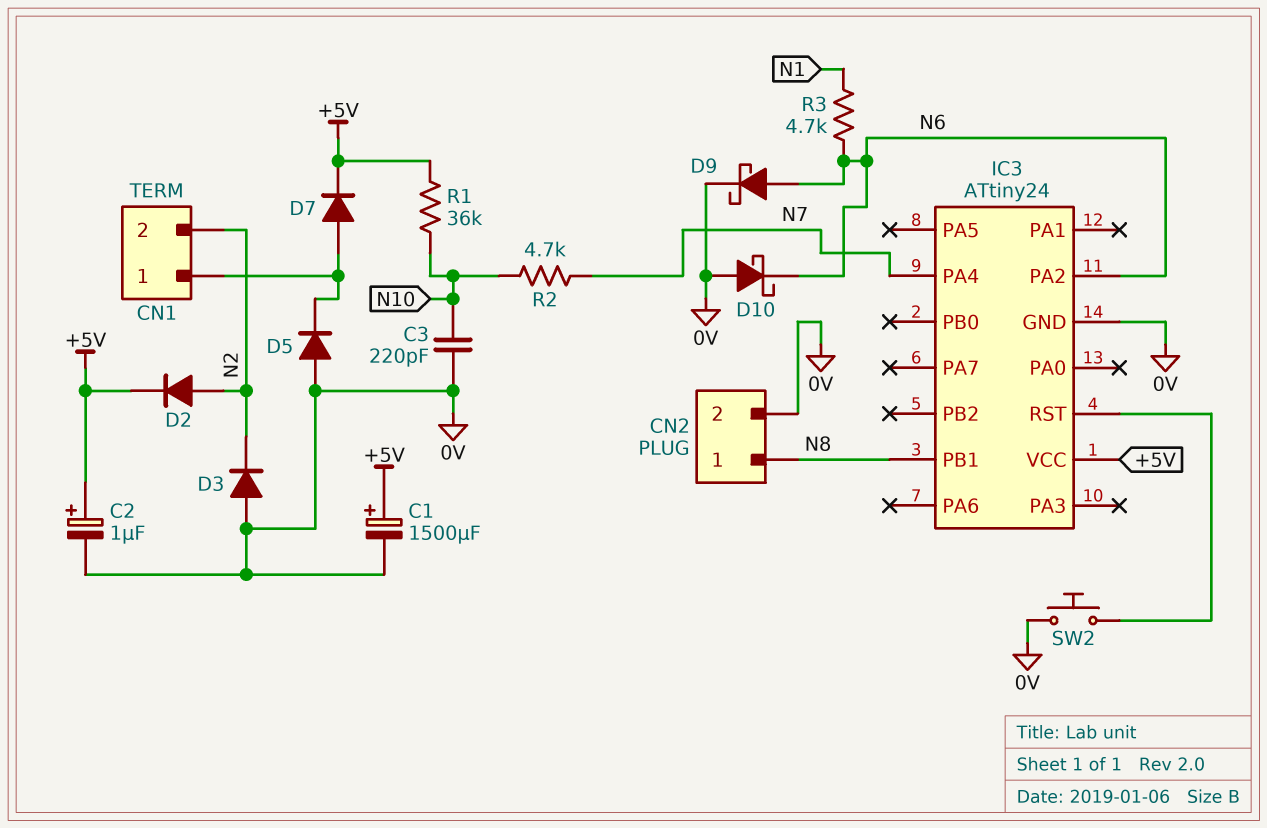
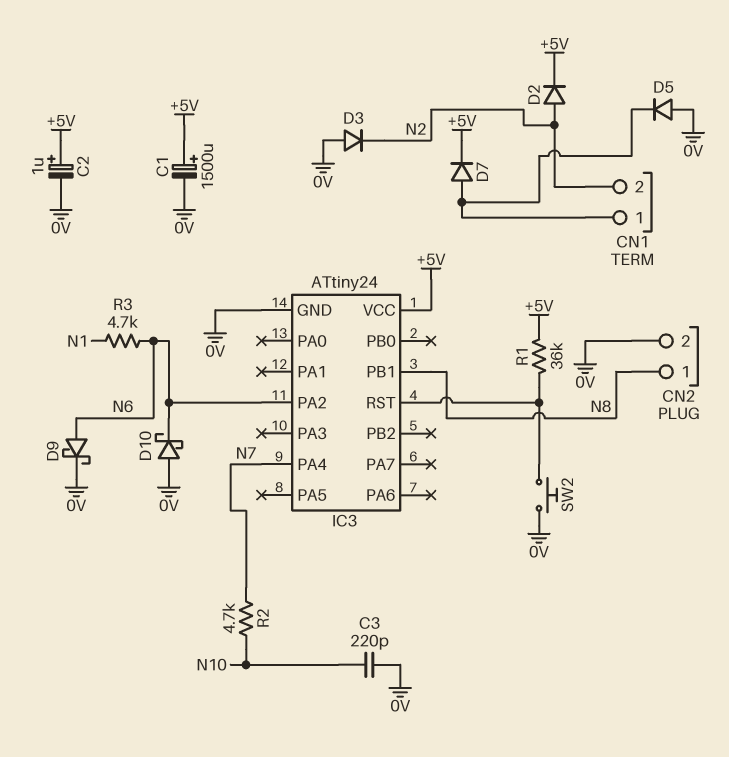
R1: 36k (+5V, N10) -> 36k (+5V, IC3/RST)

